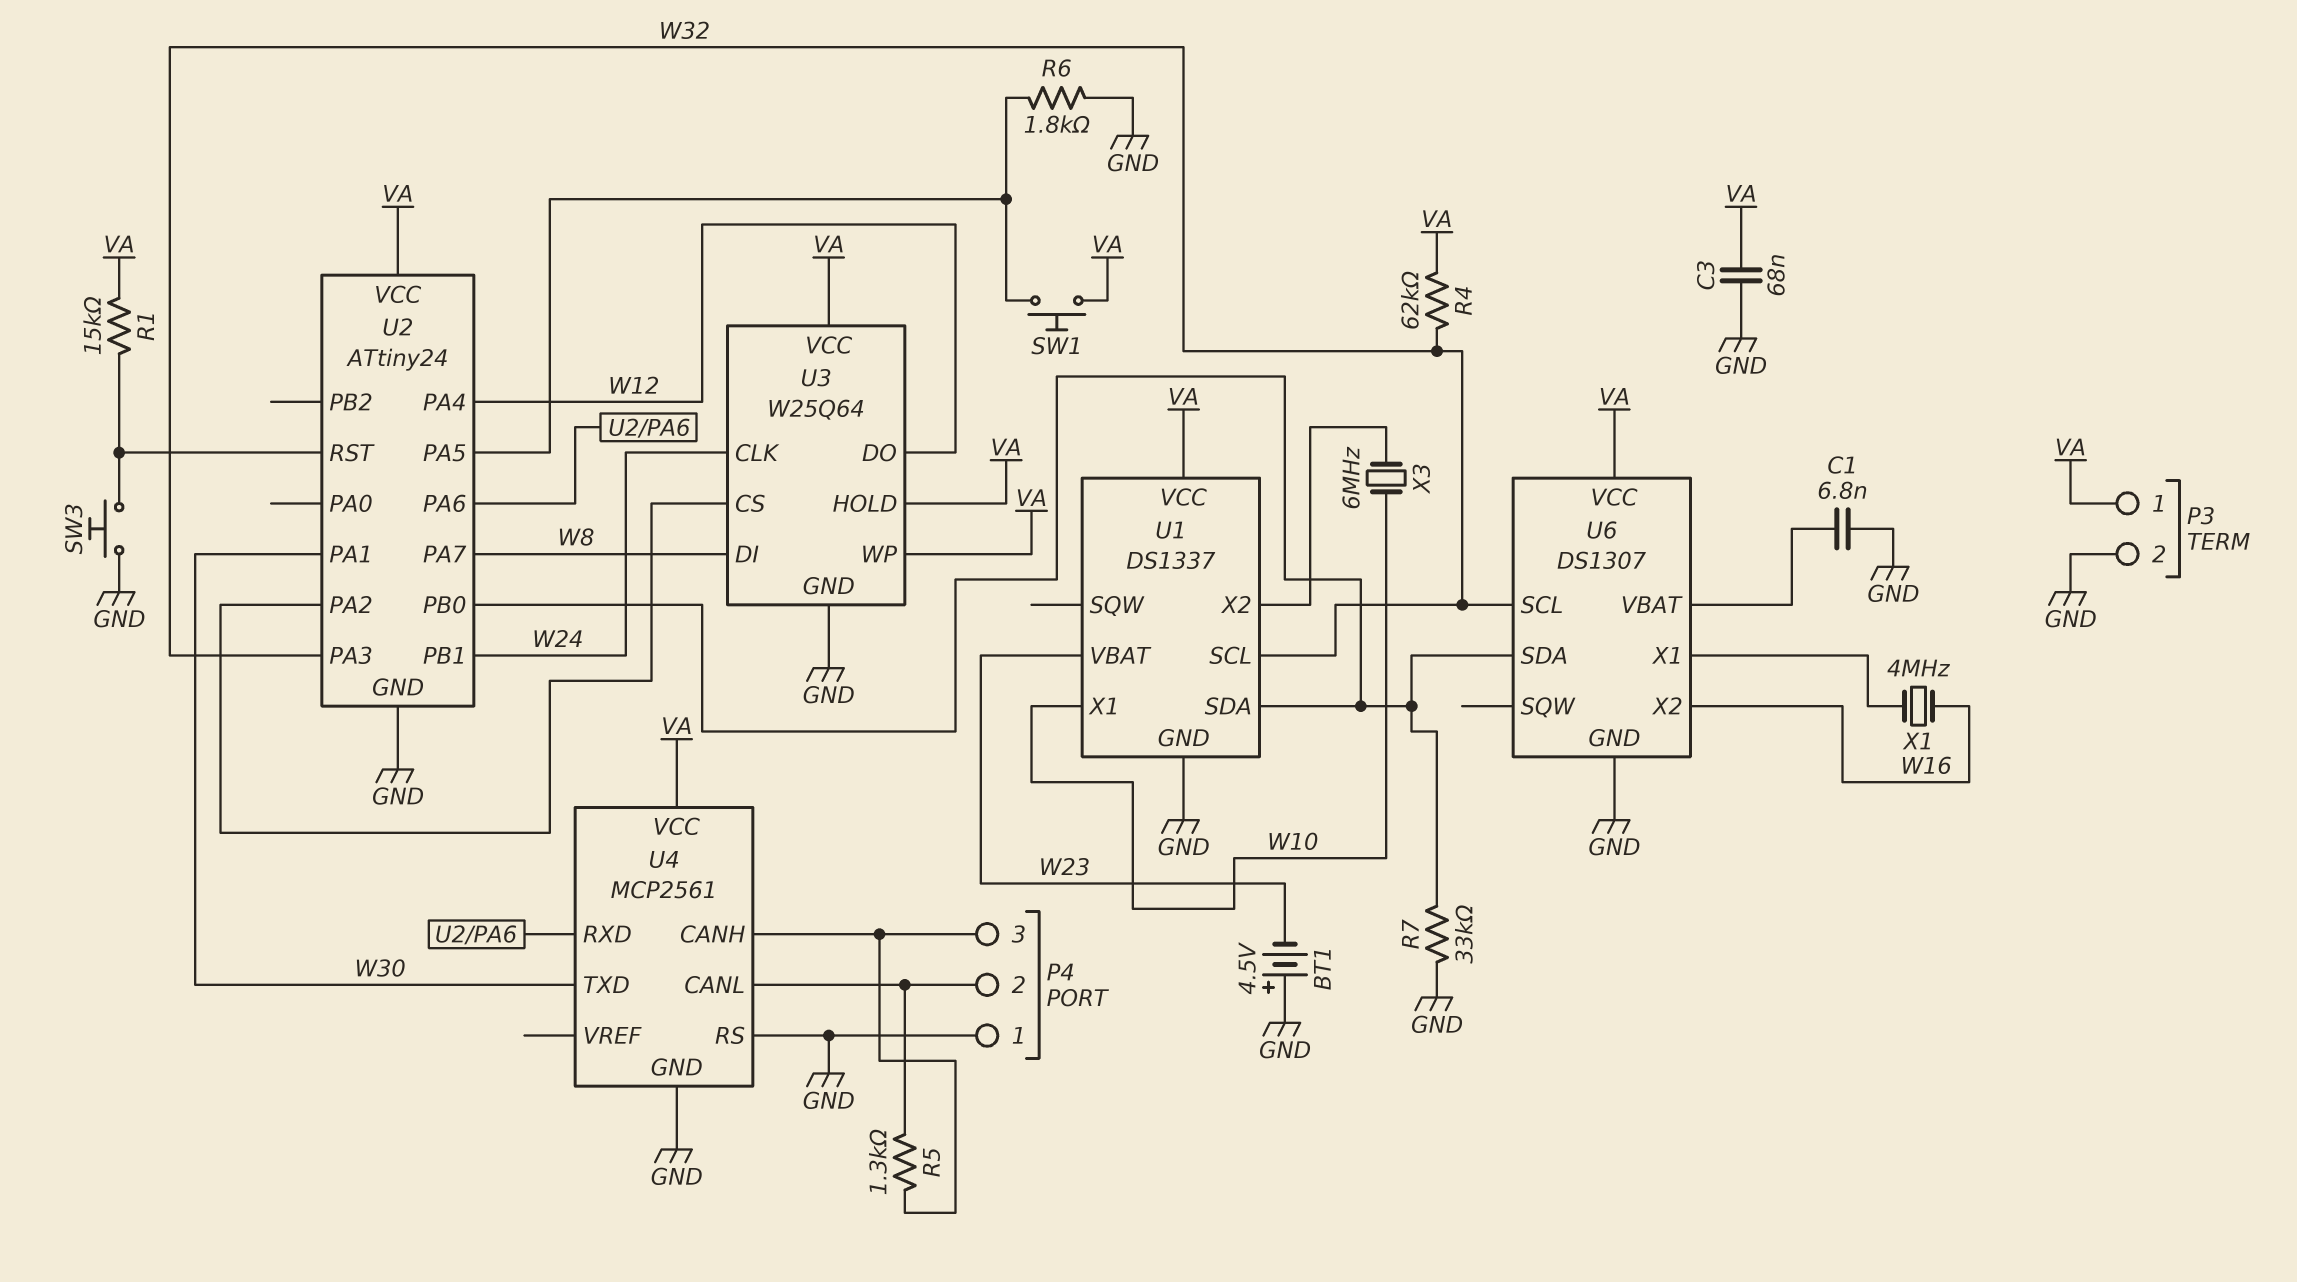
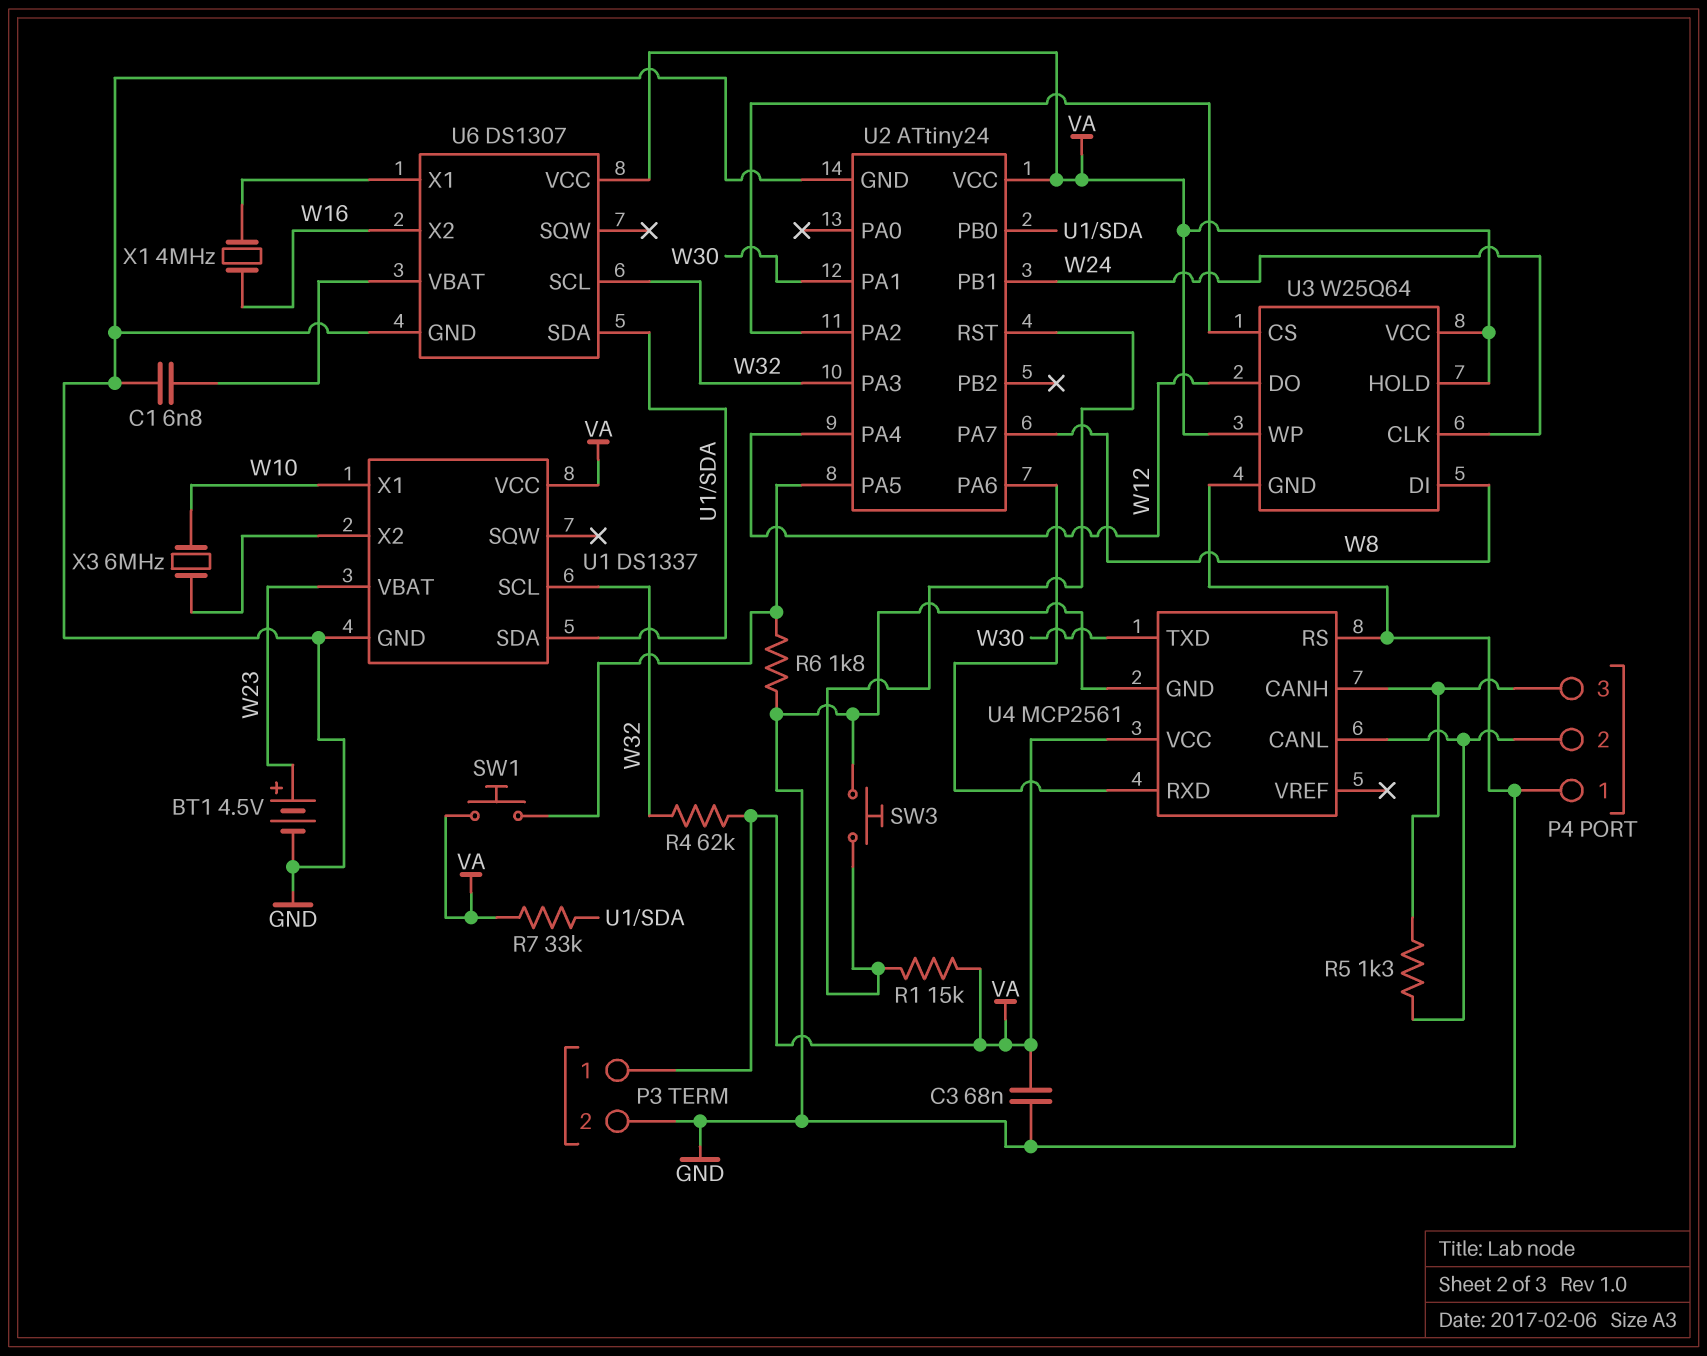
BT1: 4.5V (plus GND, minus W23) -> 4.5V (plus W23, minus GND)
R7: 33k (GND, U1/SDA) -> 33k (U1/SDA, VA)

